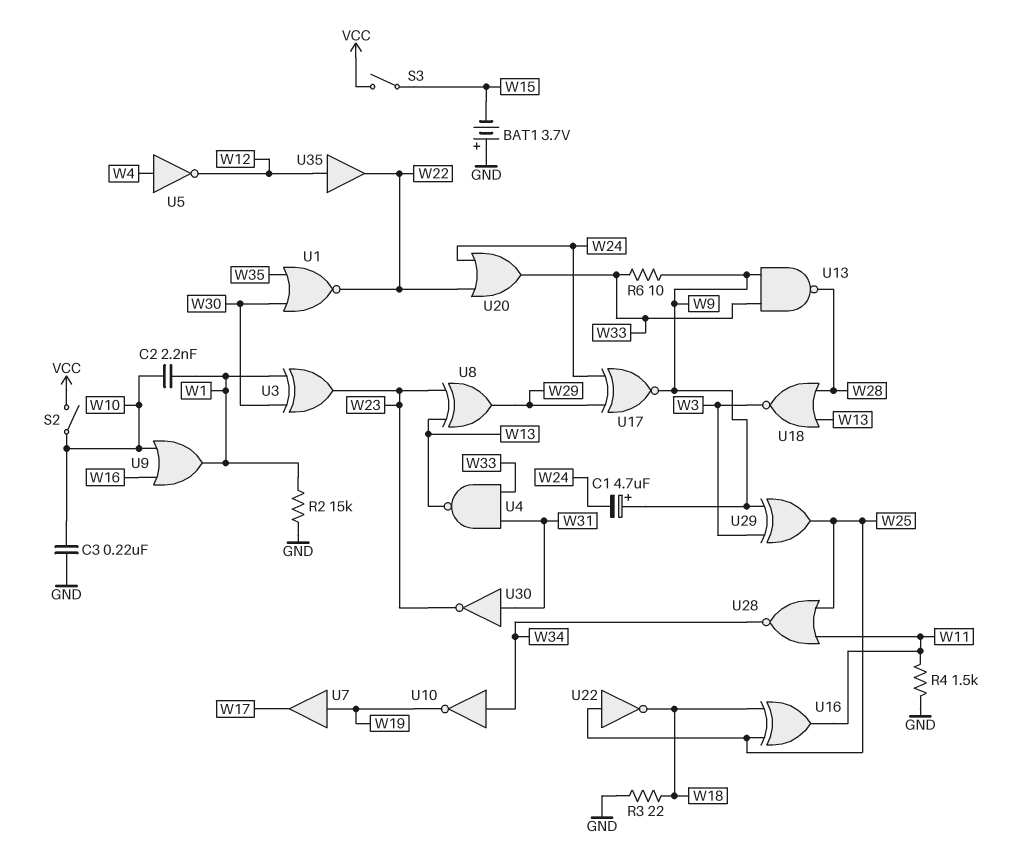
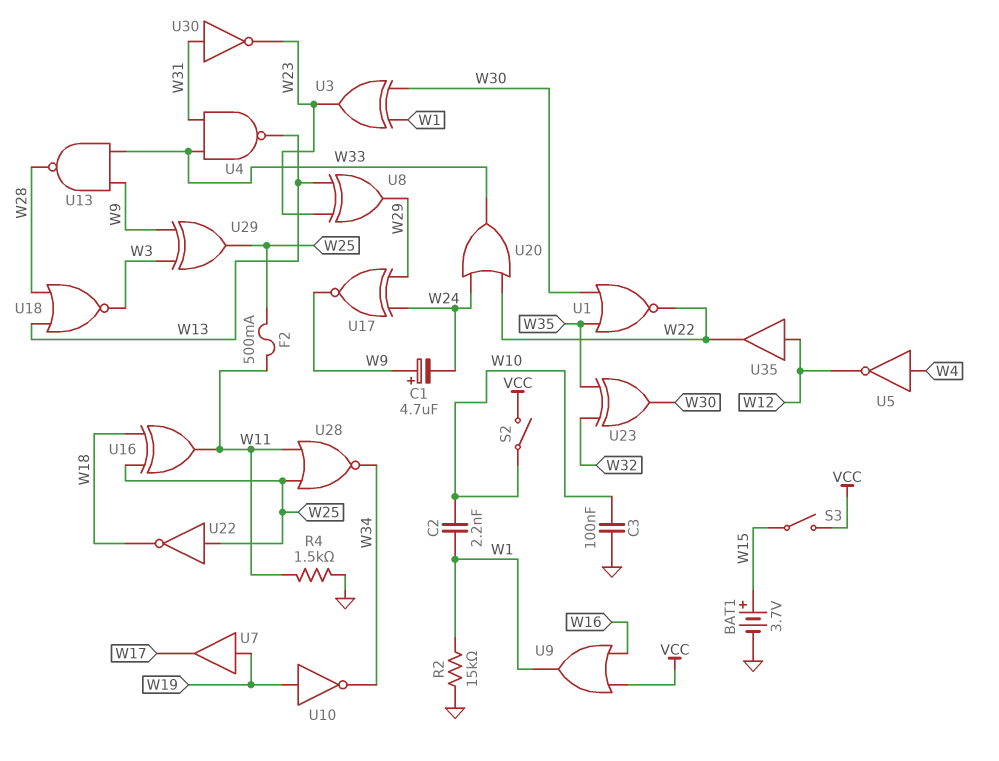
BAT1: 3.7V (plus GND, minus W15) -> 3.7V (plus W15, minus GND)
C3: 220nF (GND, W10) -> 100nF (GND, W10)
F2: none -> 500mA (W11, W25)
R3: 22 (GND, W18) -> none
R6: 10 (W9, W33) -> none
U9: OR (in W10, in W16, out W1) -> OR (in VCC, in W16, out W1)
U10: NOT (in W34, out W19) -> NOT (in W19, out W34)
U23: none -> XOR (in W32, in W35, out W30)

